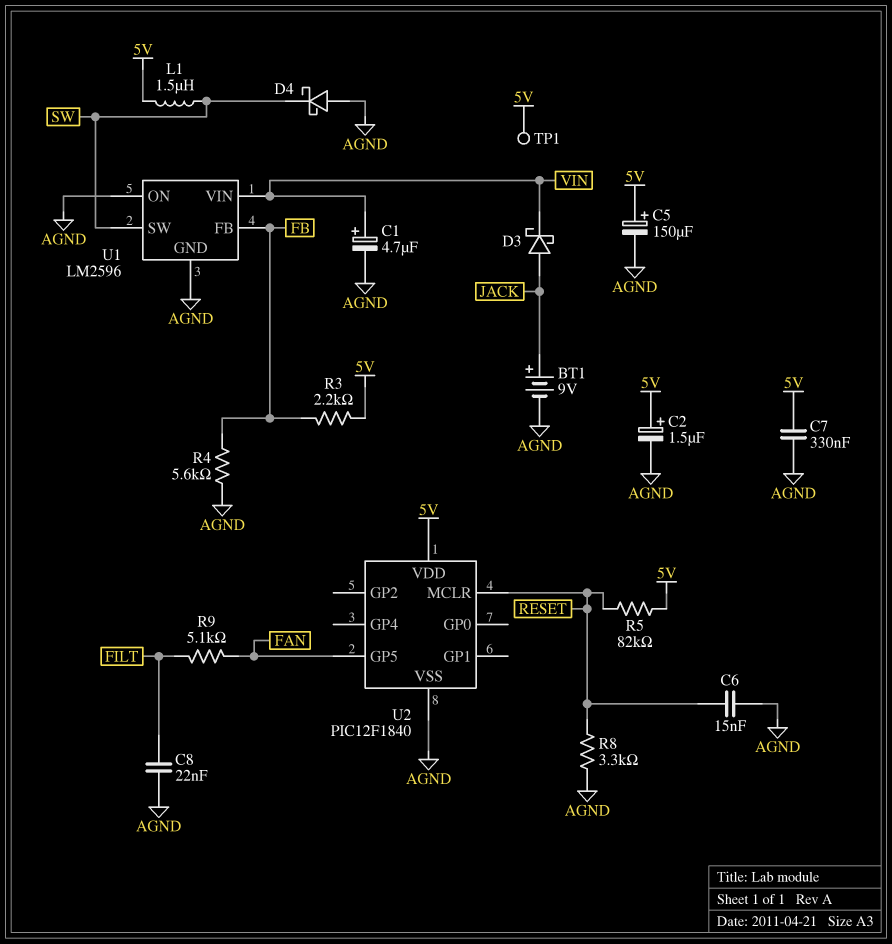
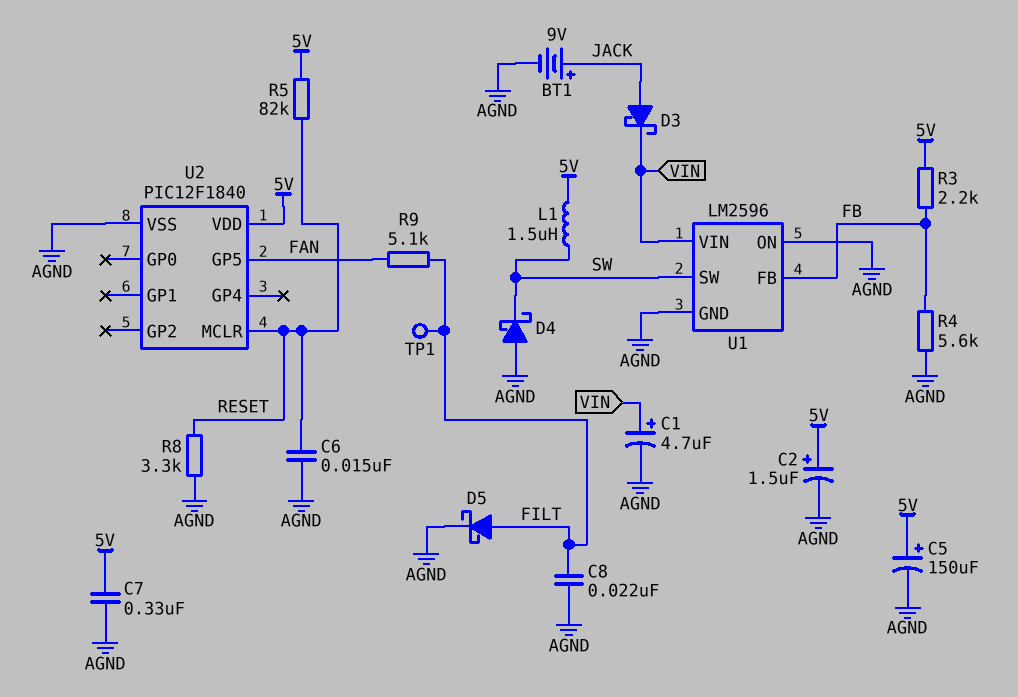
D5: none -> schottky (A FILT, K AGND)
TP1: test point (5V) -> test point (FILT)

